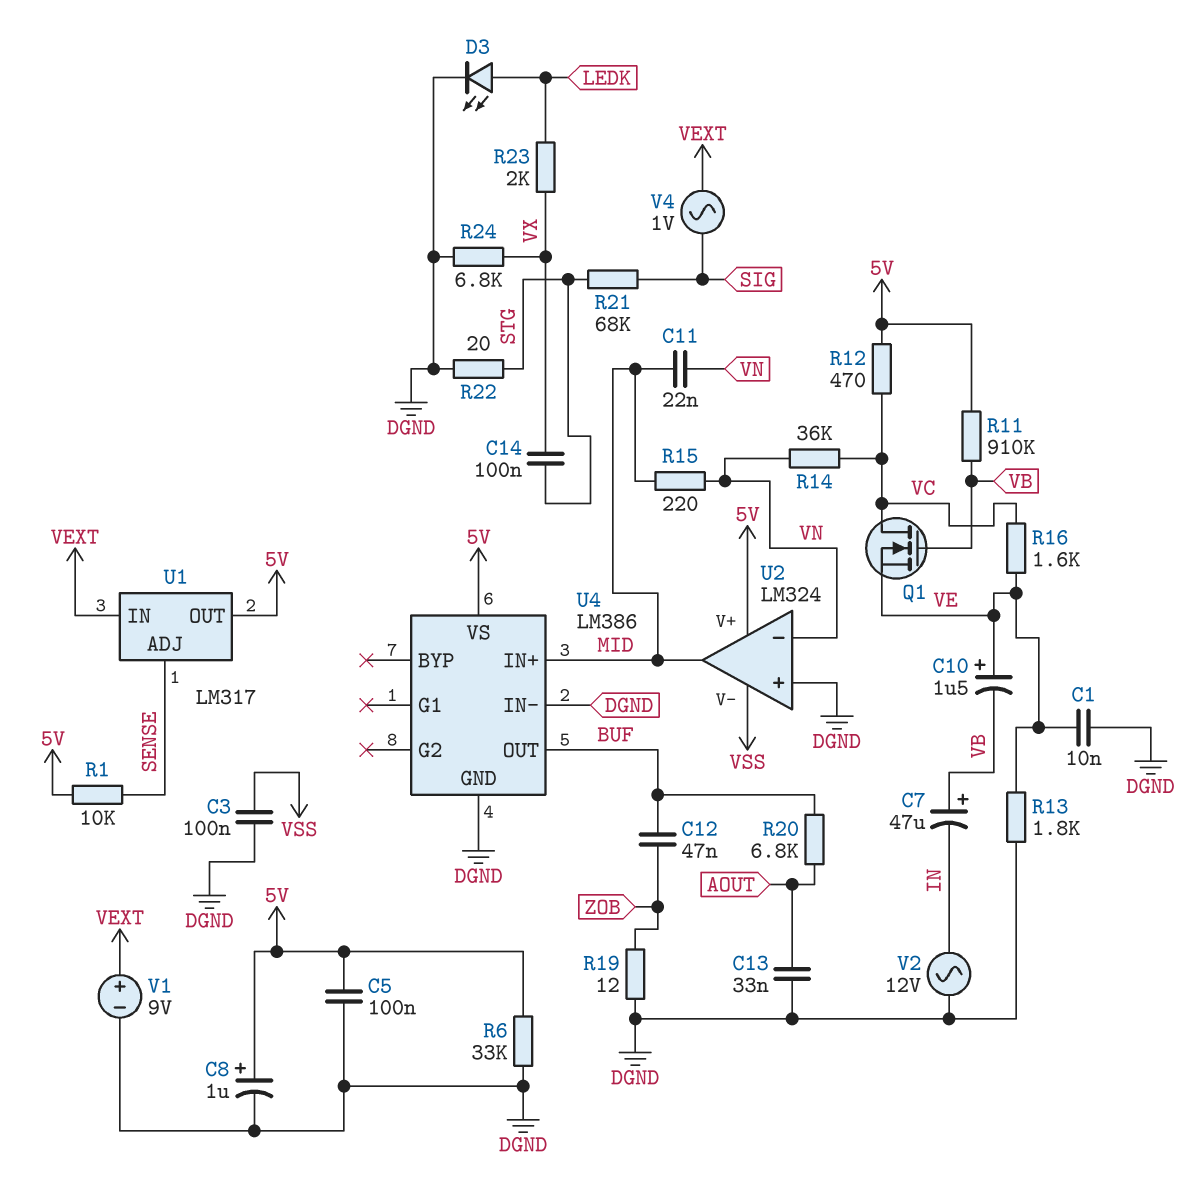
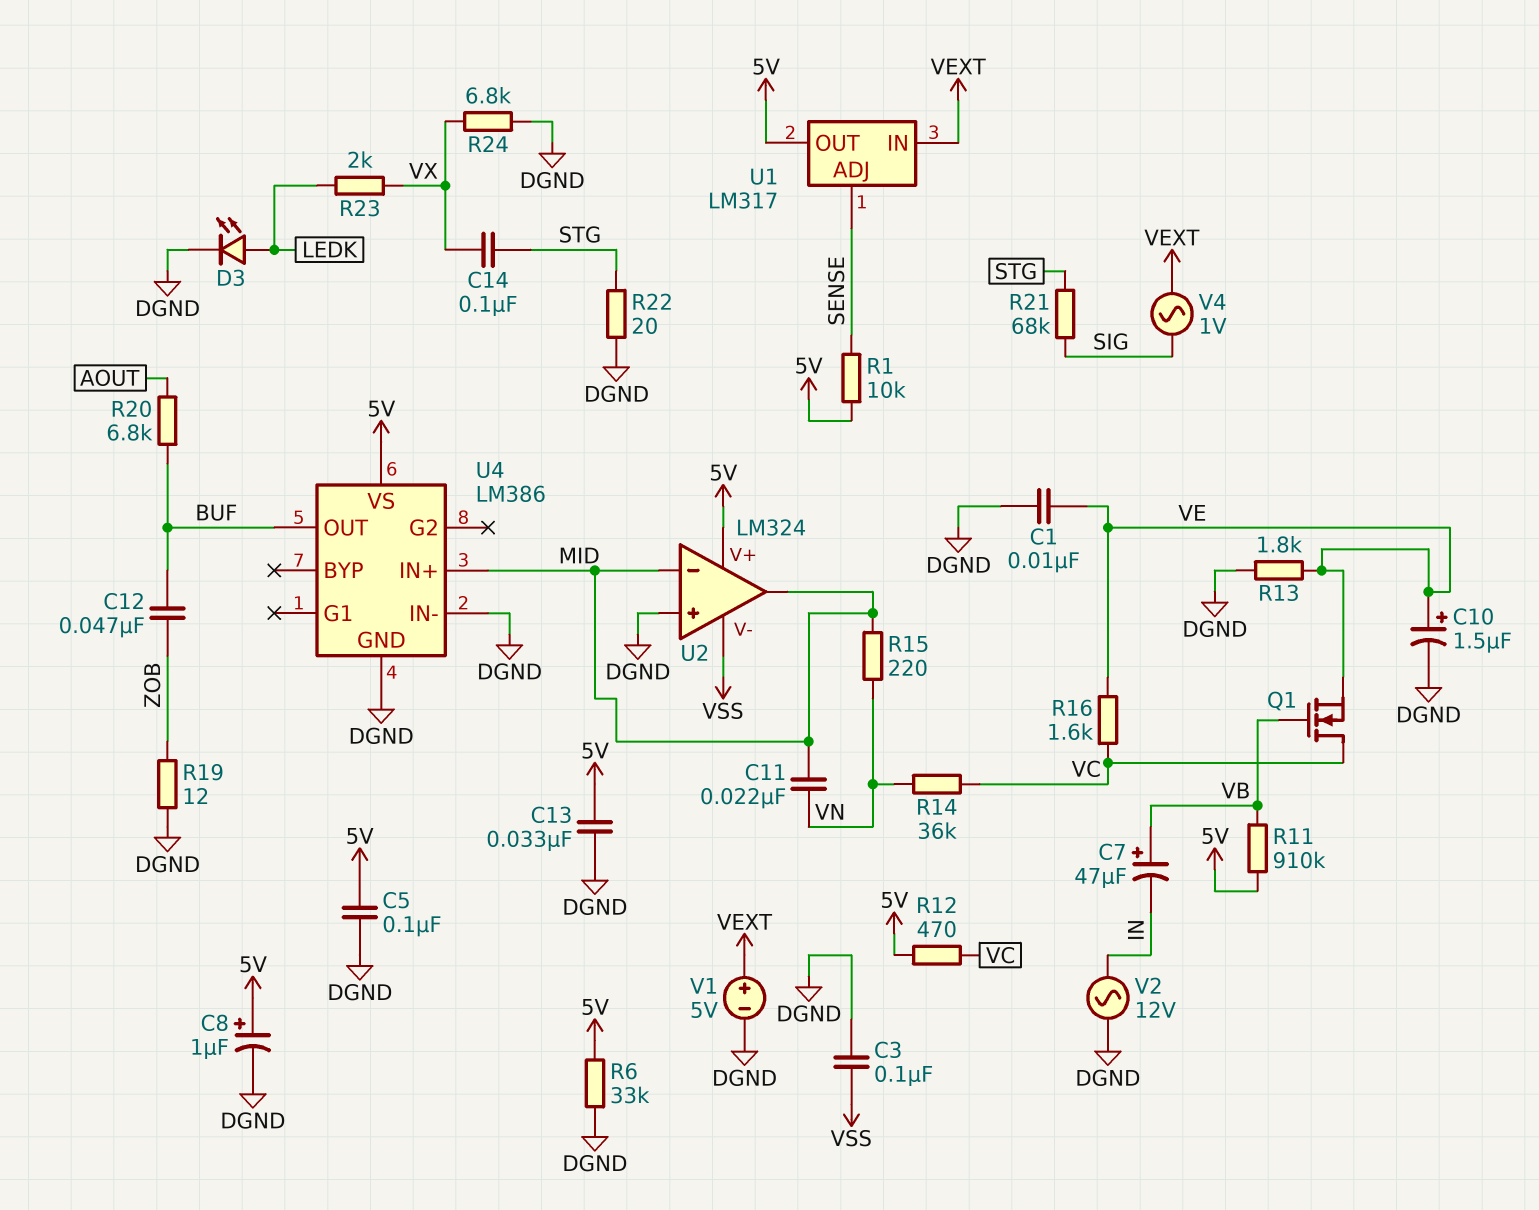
C10: 1.5uF (plus VE, minus VB) -> 1.5uF (plus VE, minus DGND)
C13: 33nF (AOUT, DGND) -> 33nF (5V, DGND)
U2 pin in-: VN -> MID
V1: 9V (plus VEXT, minus DGND) -> 5V (plus VEXT, minus DGND)

